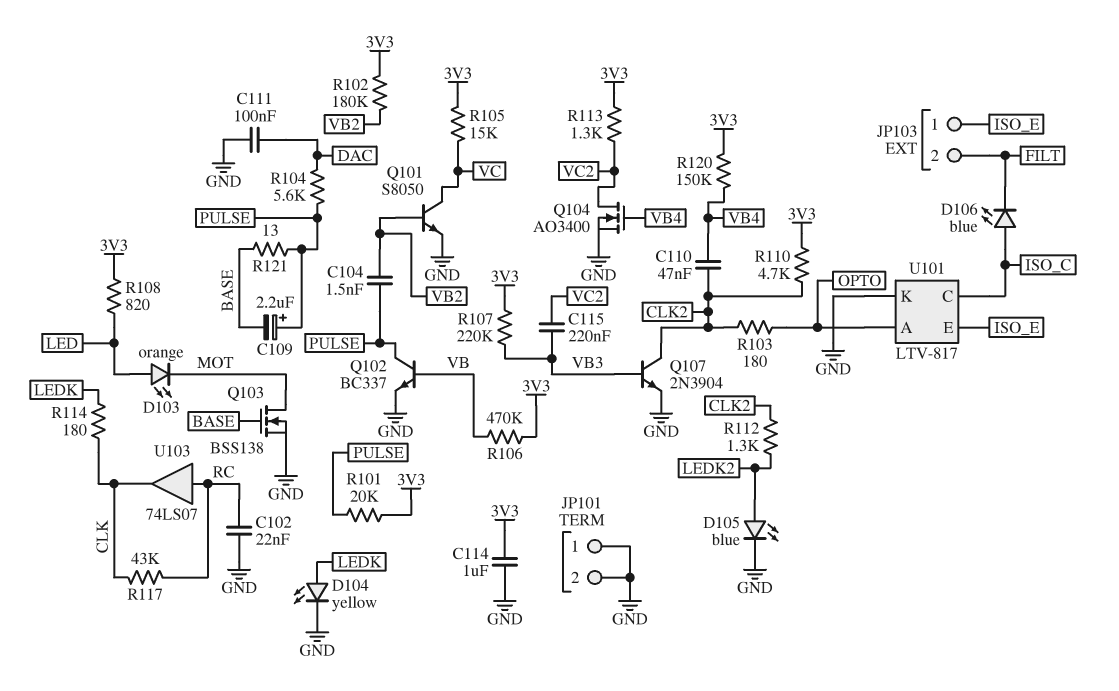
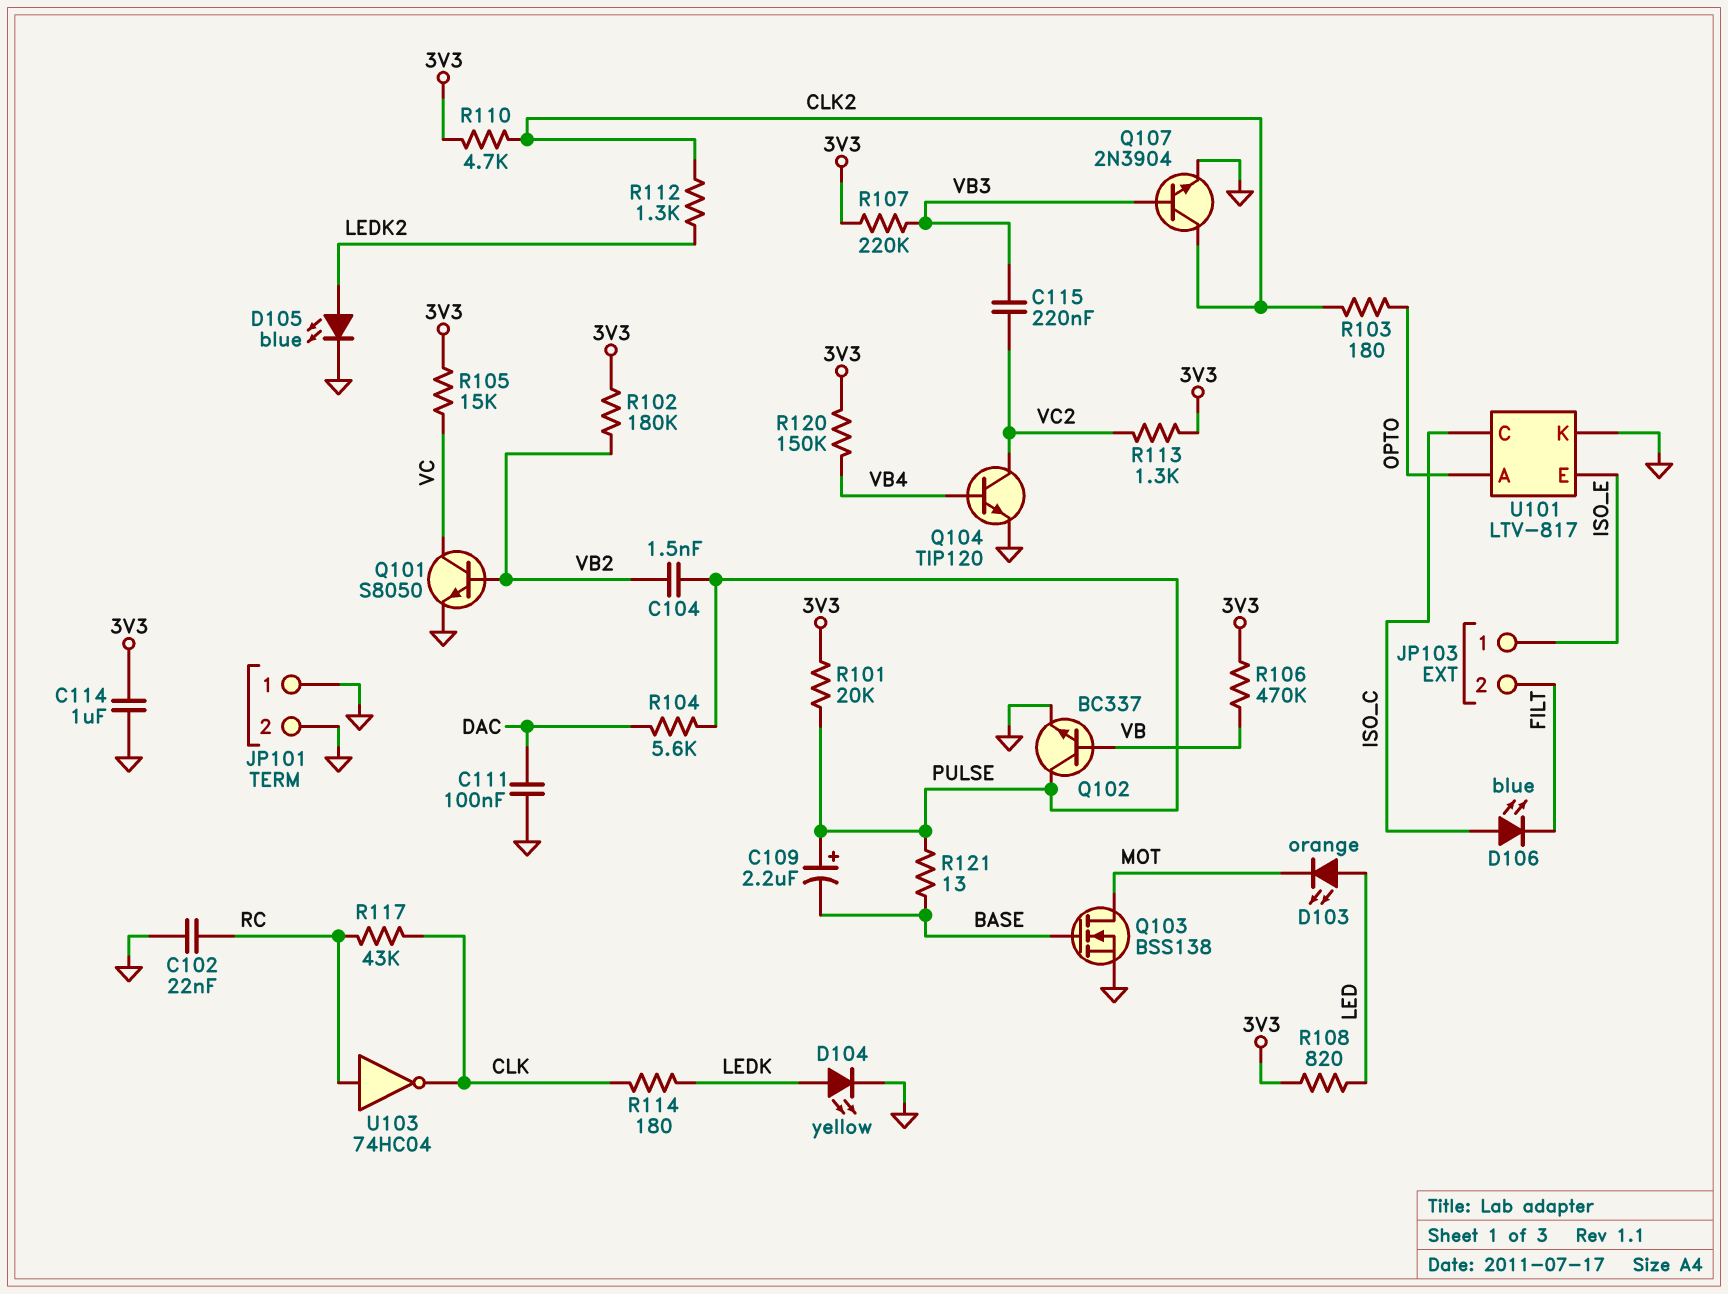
C110: 47nF (CLK2, VB4) -> none
Q104: NMOS AO3400 (G VB4, D VC2, S GND) -> NPN TIP120 (B VB4, C VC2, E GND)
U103: buffer 74LS07 (in RC, out CLK) -> NOT 74HC04 (in RC, out CLK)

